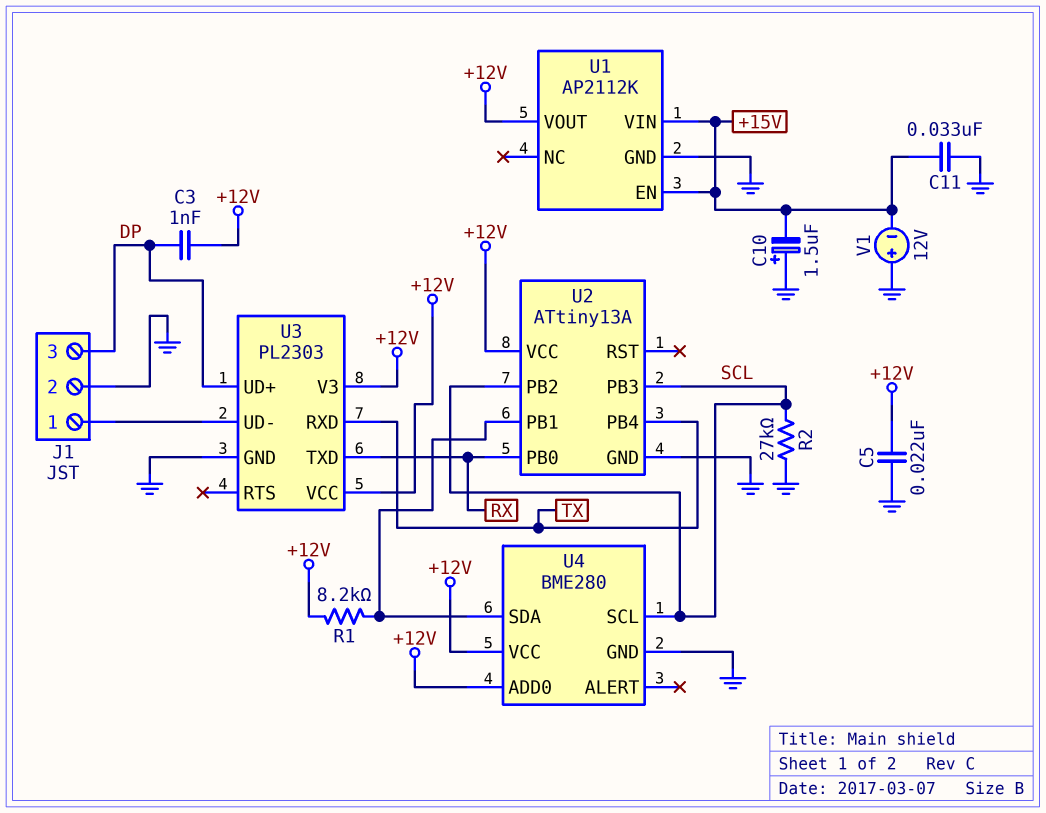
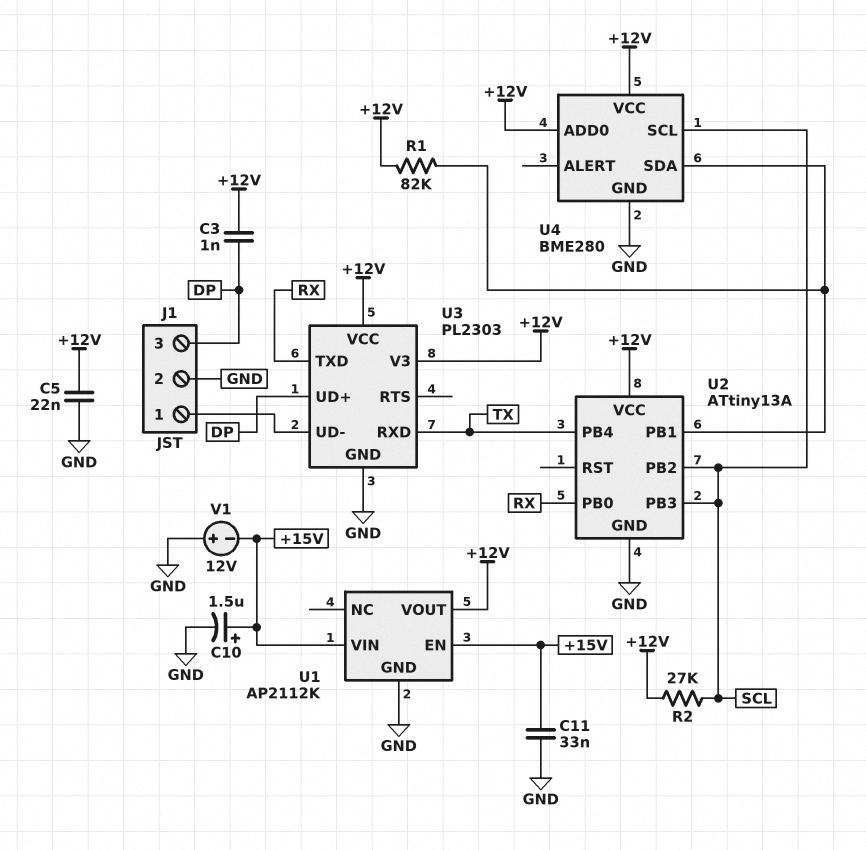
C10: 1.5uF (plus GND, minus +15V) -> 1.5uF (plus +15V, minus GND)
R1: 8.2k (+12V, U2/PB1) -> 82k (+12V, U2/PB1)
R2: 27k (GND, SCL) -> 27k (+12V, SCL)

